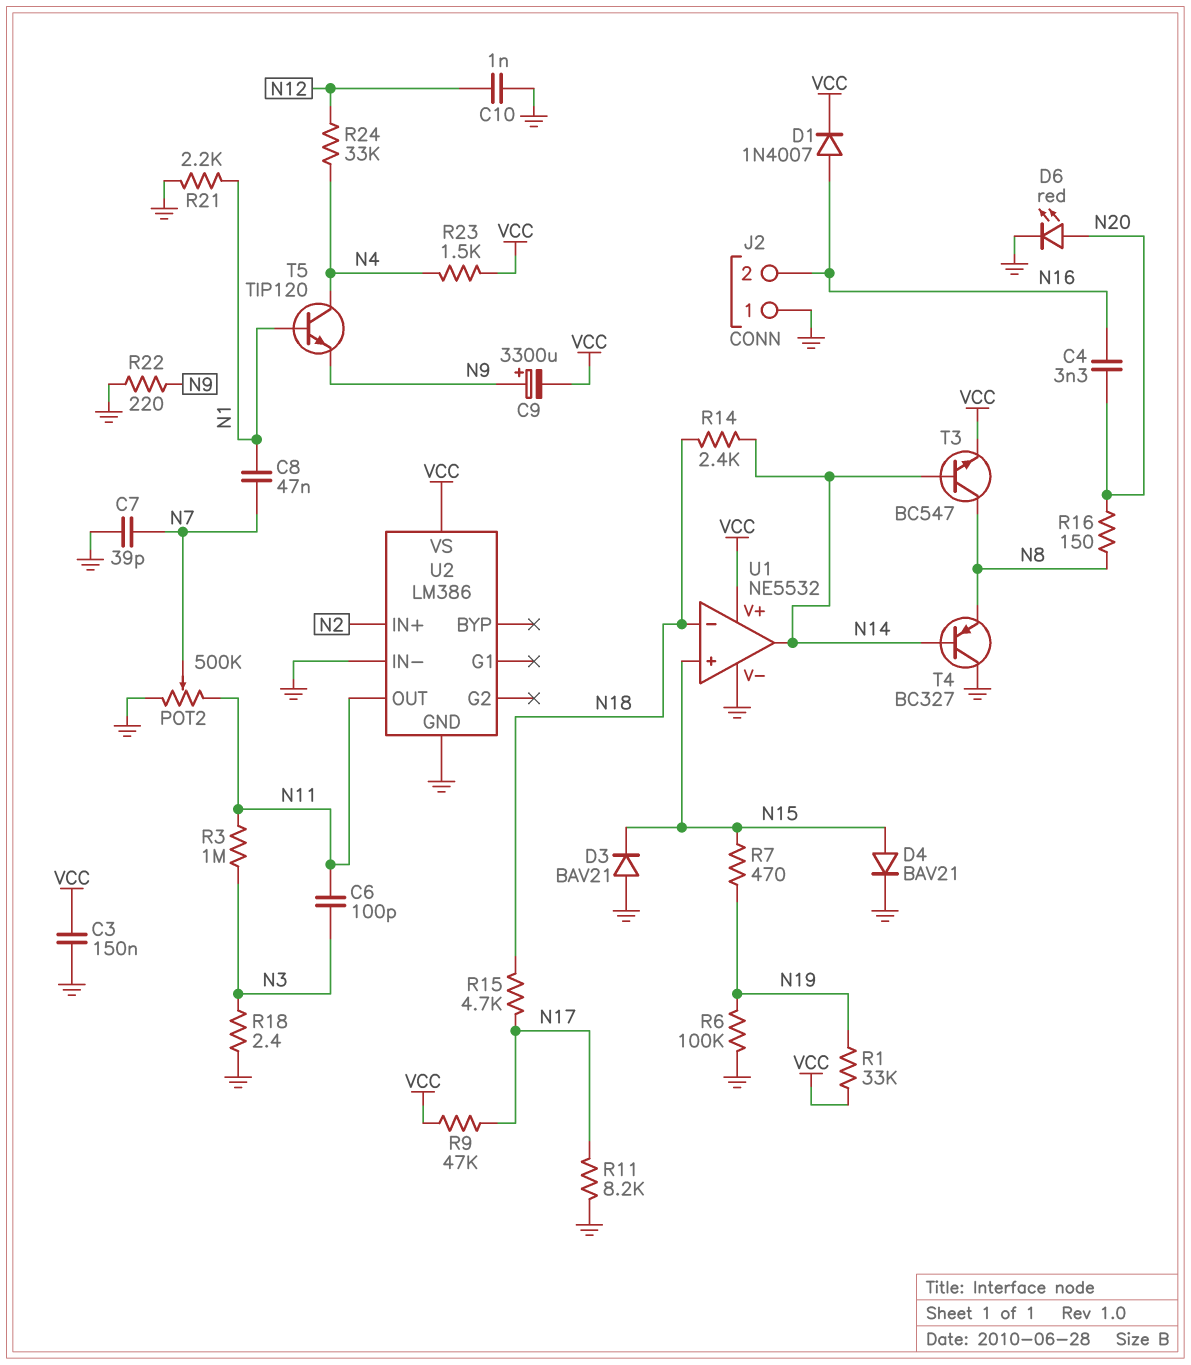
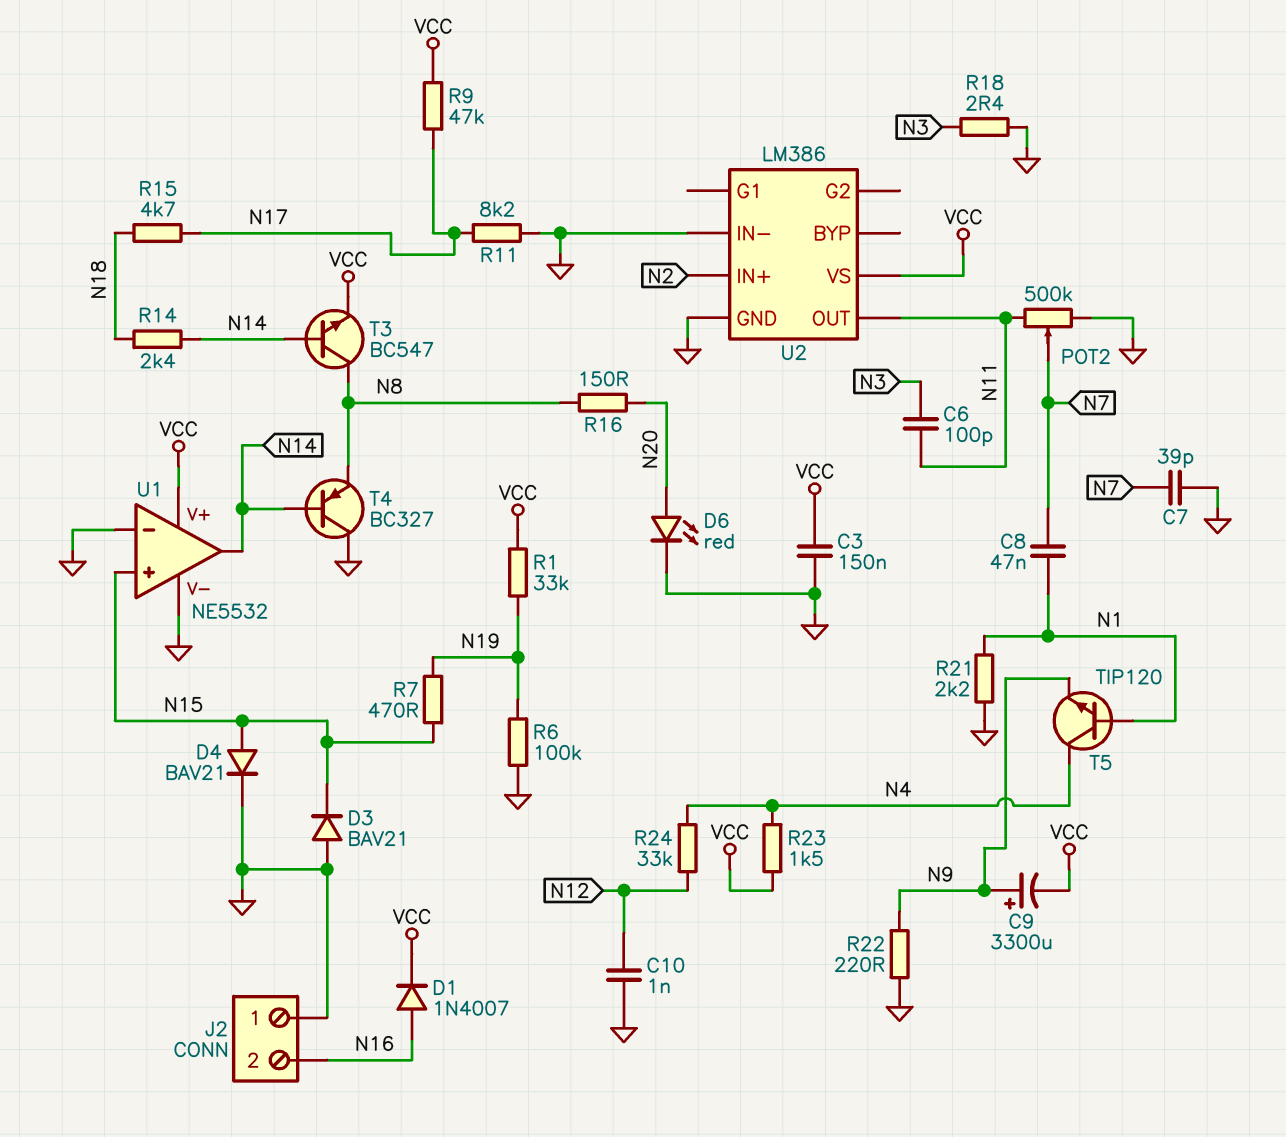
C4: 3.3nF (N16, N20) -> none
R3: 1M (N3, N11) -> none
U1 pin in-: N18 -> GND

